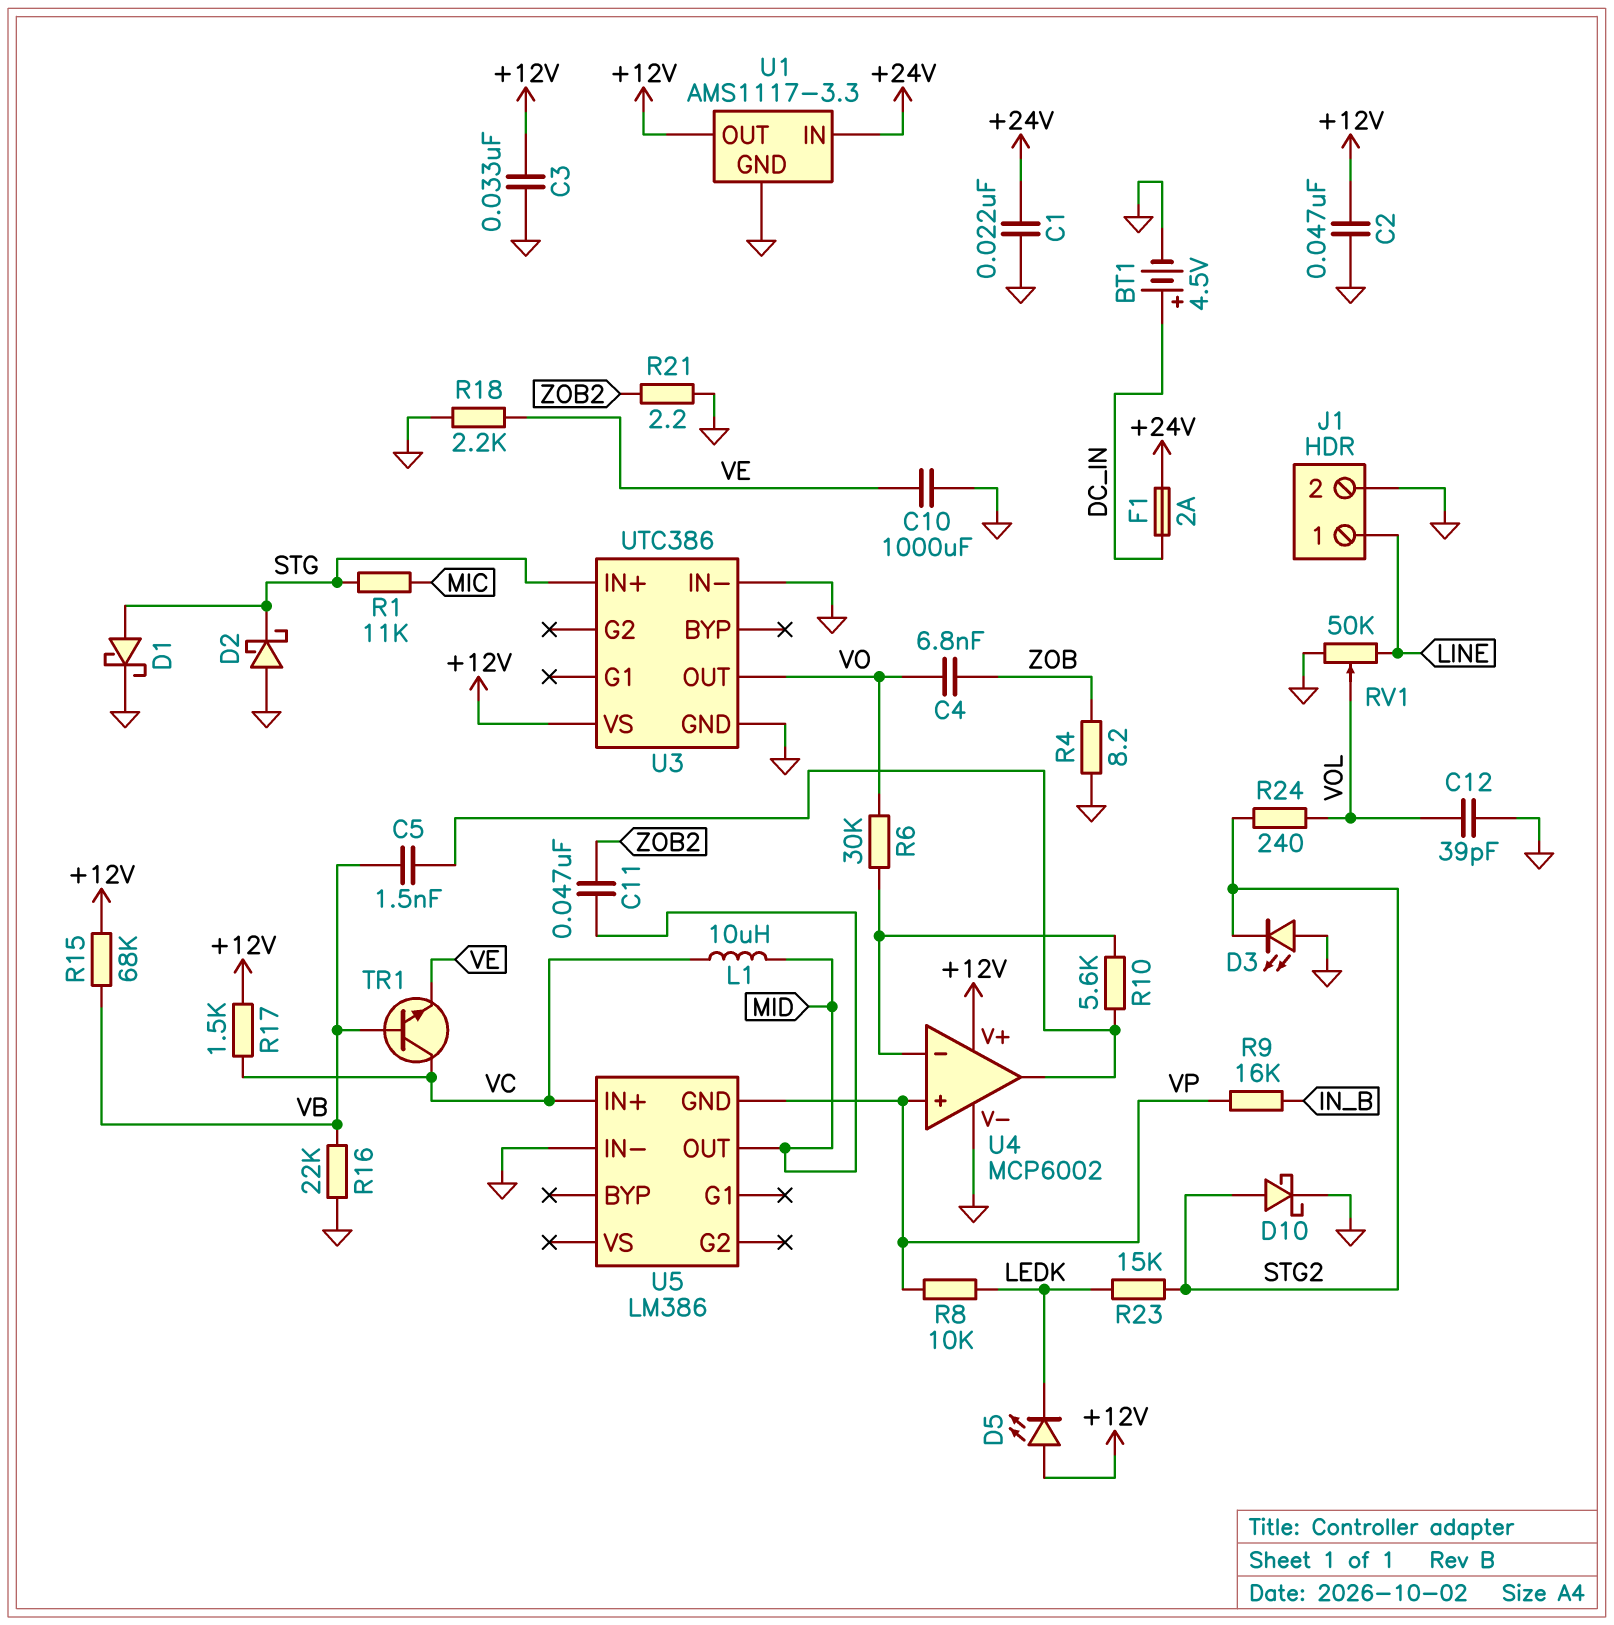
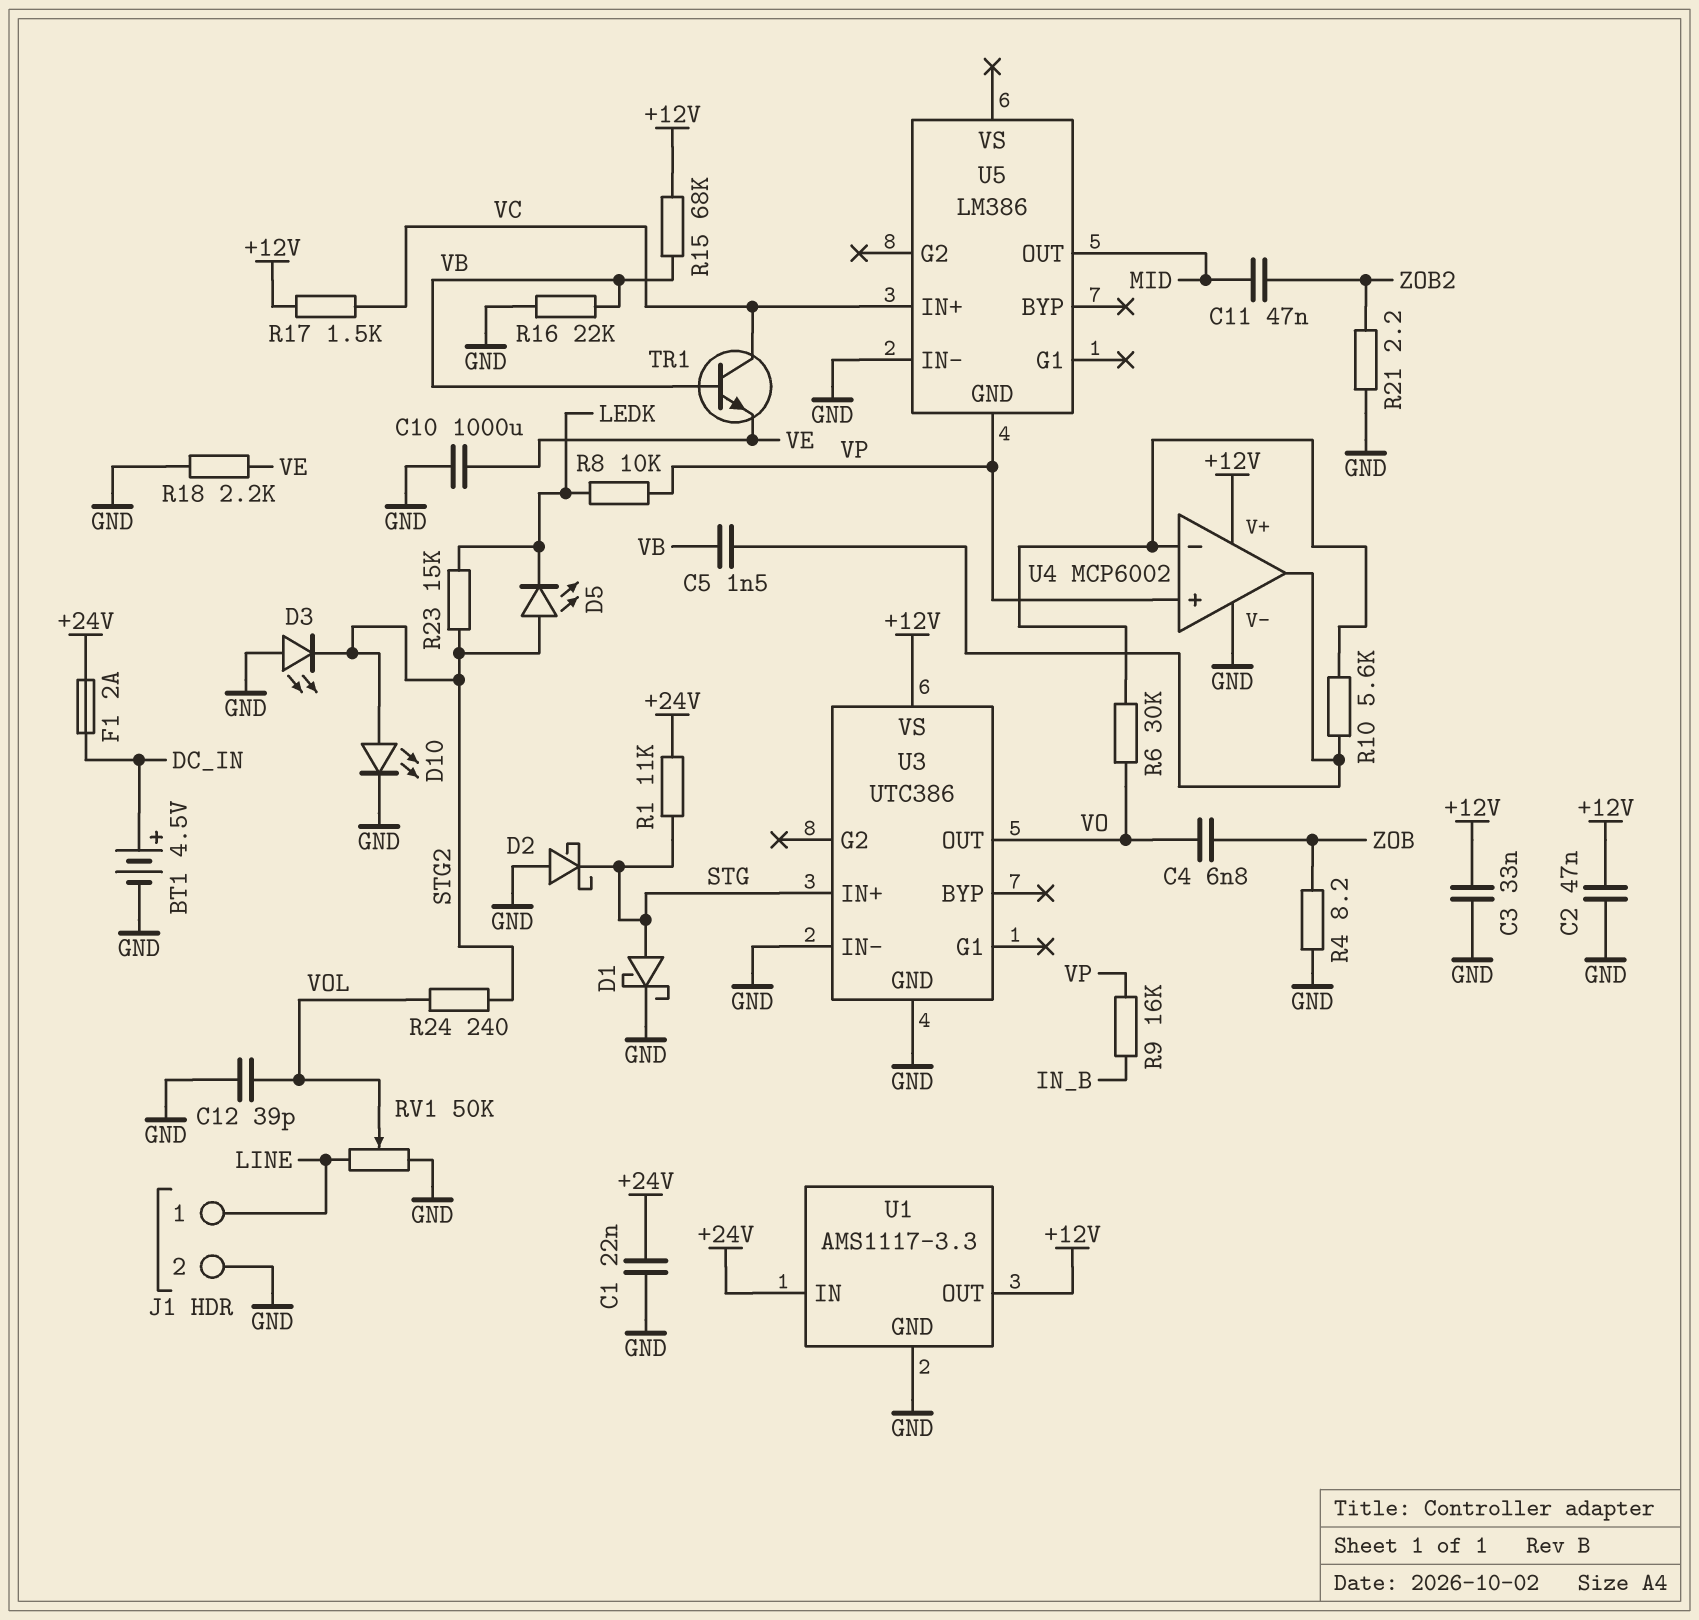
D5: LED (A +12V, K LEDK) -> LED (A STG2, K LEDK)
D10: schottky (A STG2, K GND) -> LED (A STG2, K GND)
L1: 10uH (MID, VC) -> none
R1: 11k (MIC, STG) -> 11k (+24V, STG)

